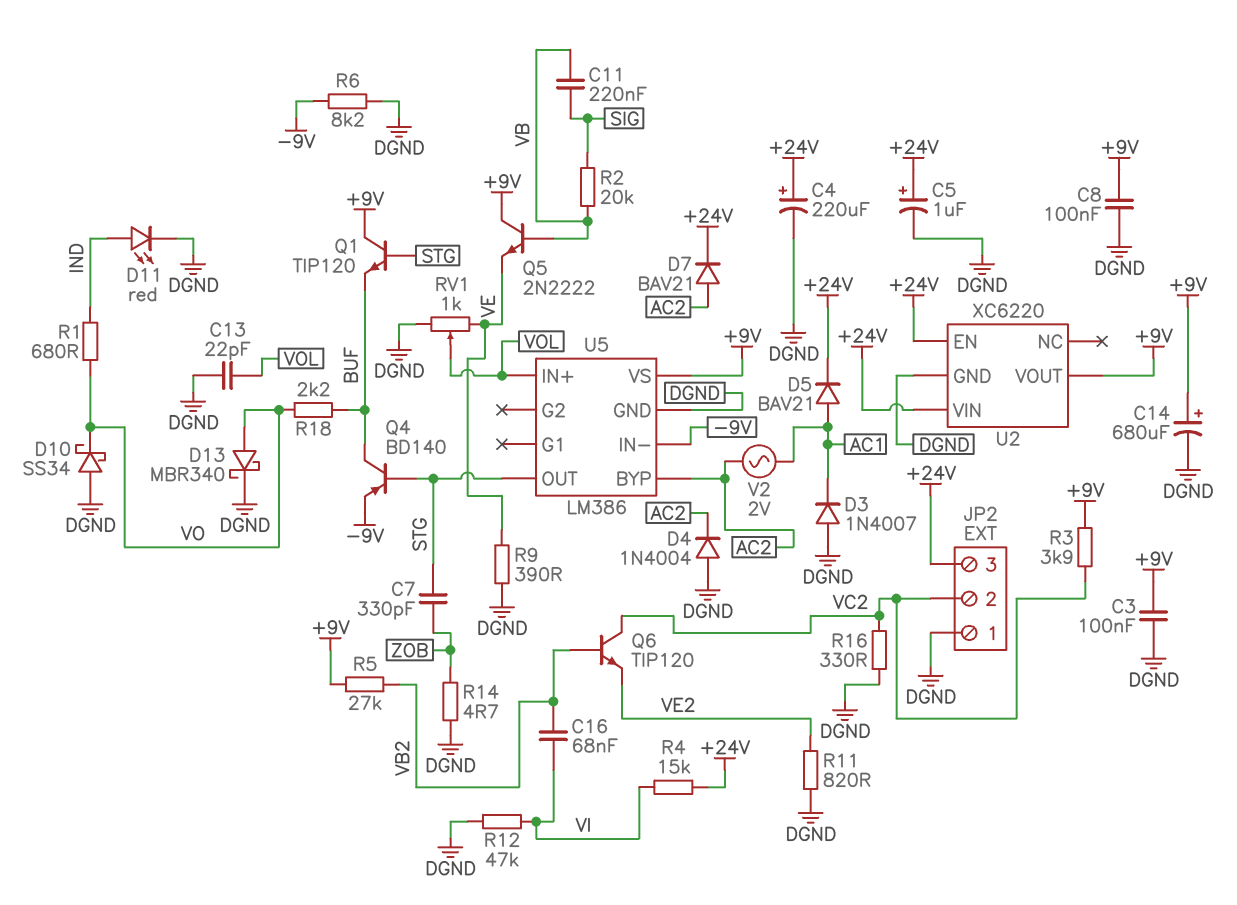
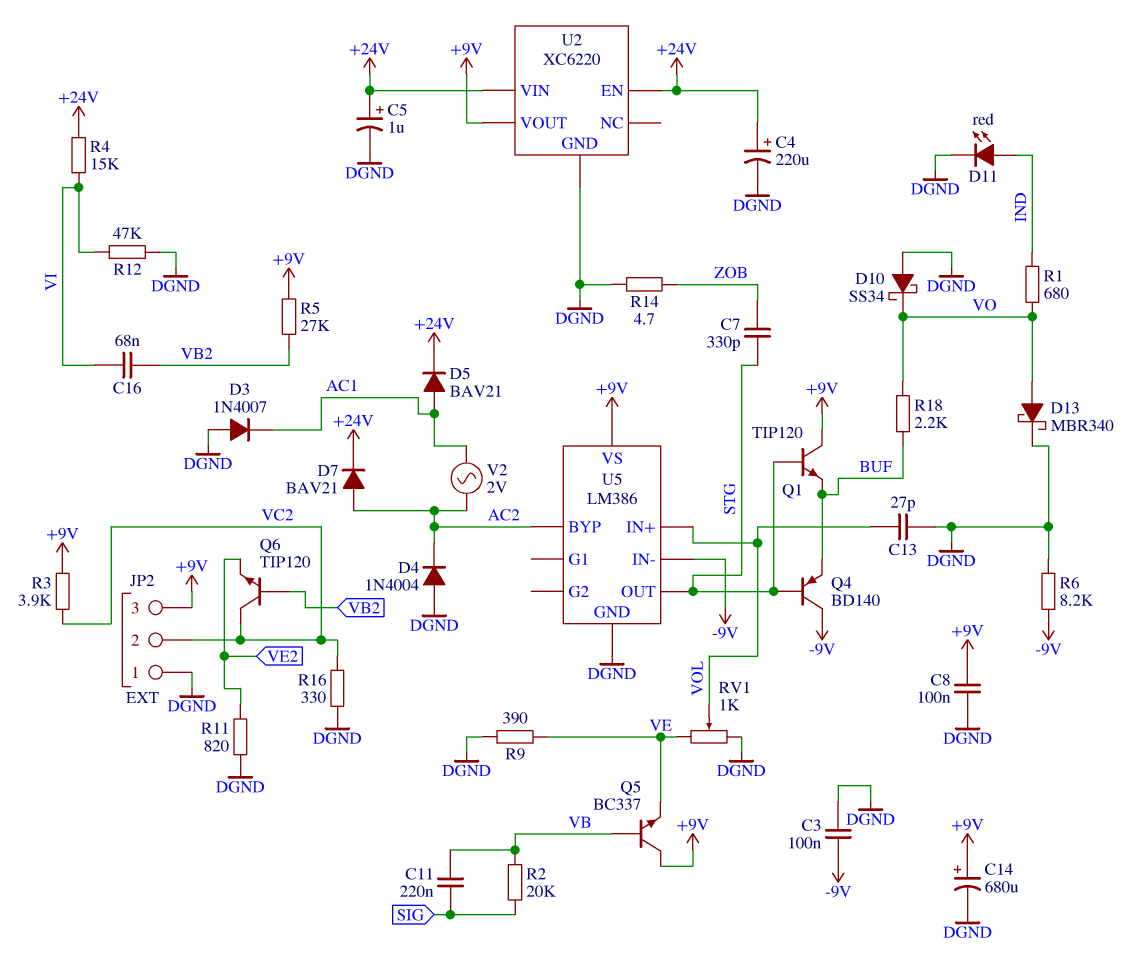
C3: 100nF (+9V, DGND) -> 100nF (-9V, DGND)
C13: 22pF (DGND, VOL) -> 27pF (DGND, VOL)
JP2 pin 3: +24V -> +9V
Q4: PNP BD140 (B STG, C BUF, E -9V) -> PNP BD140 (B STG, C -9V, E BUF)
Q5: NPN 2N2222 (B VB, C +9V, E VE) -> NPN BC337 (B VB, C +9V, E VE)

